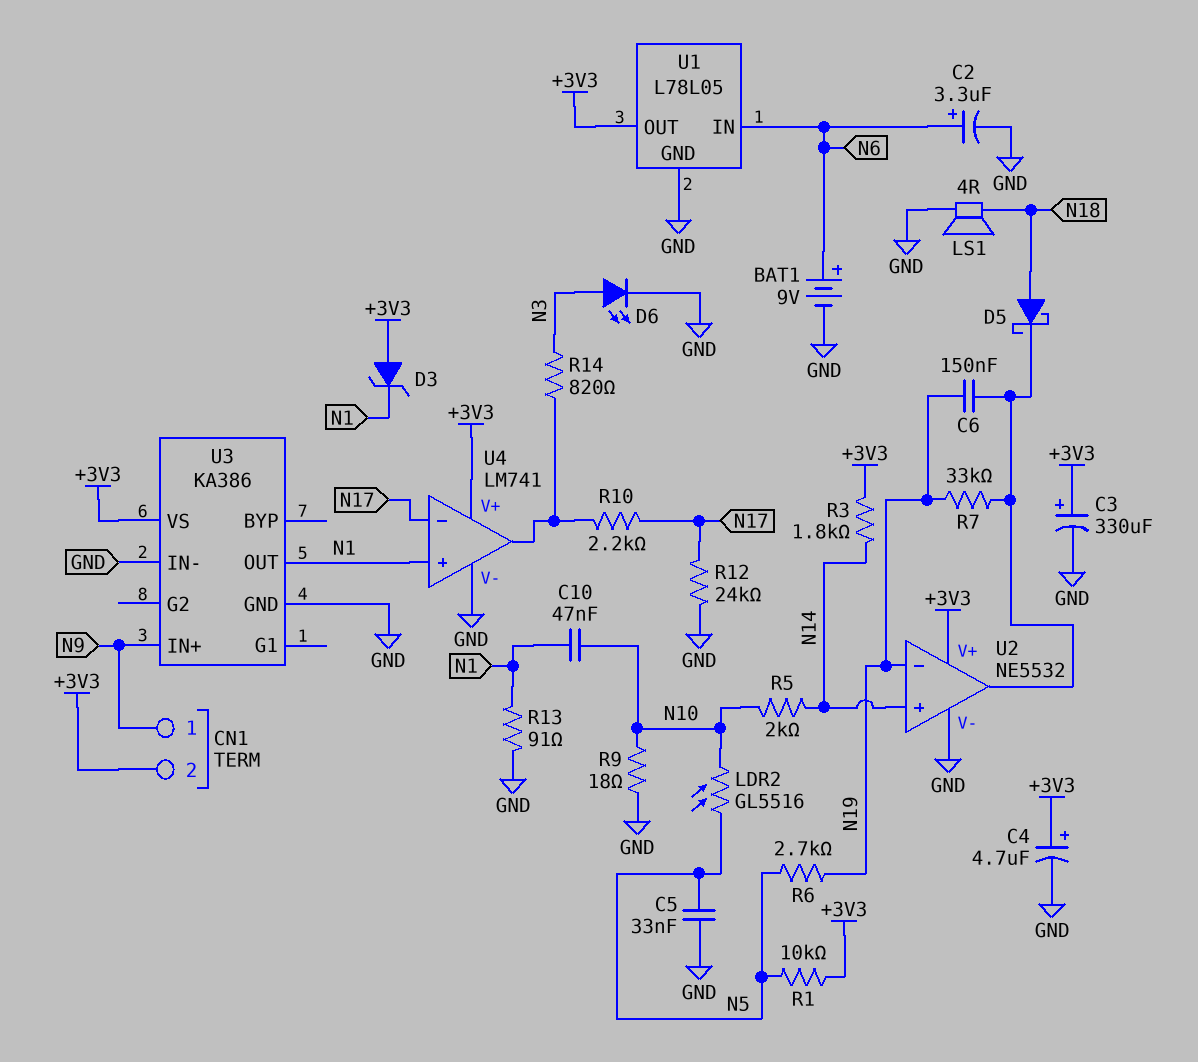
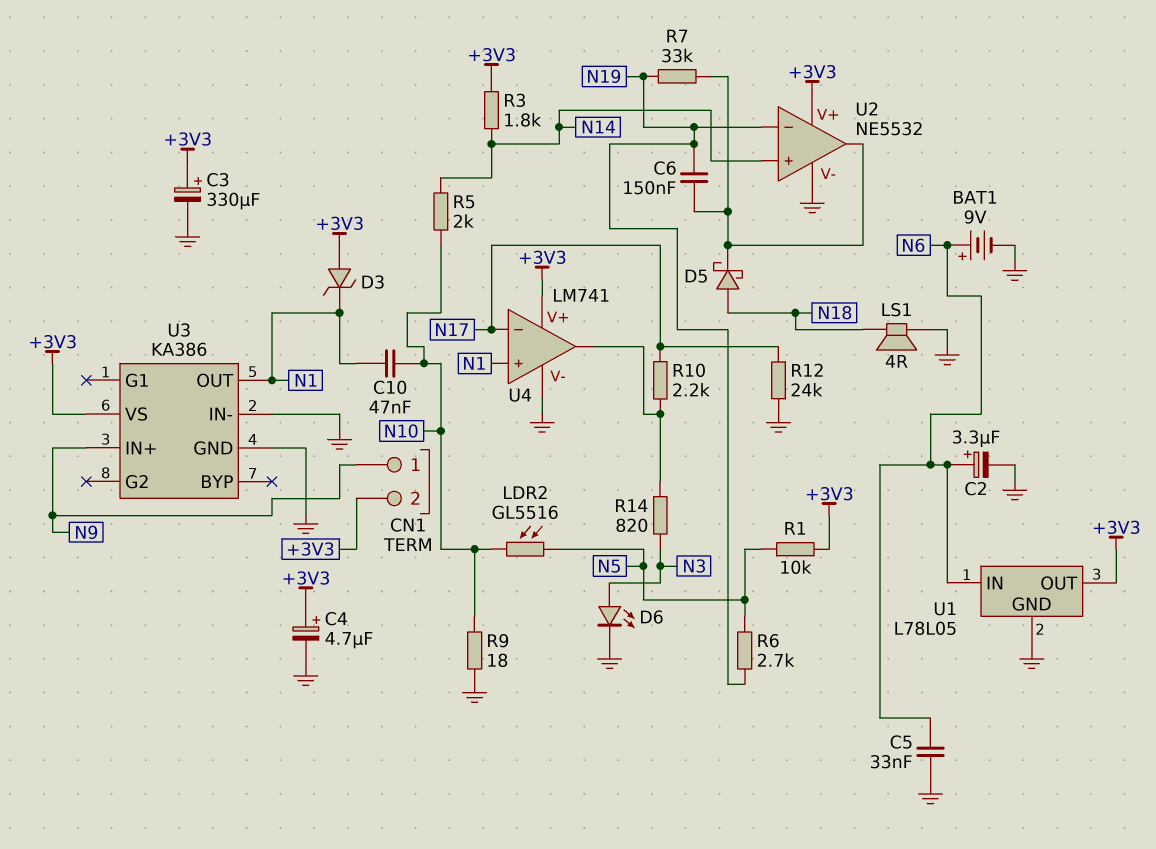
C5: 33nF (GND, N5) -> 33nF (GND, N6)
R13: 91 (GND, N1) -> none

